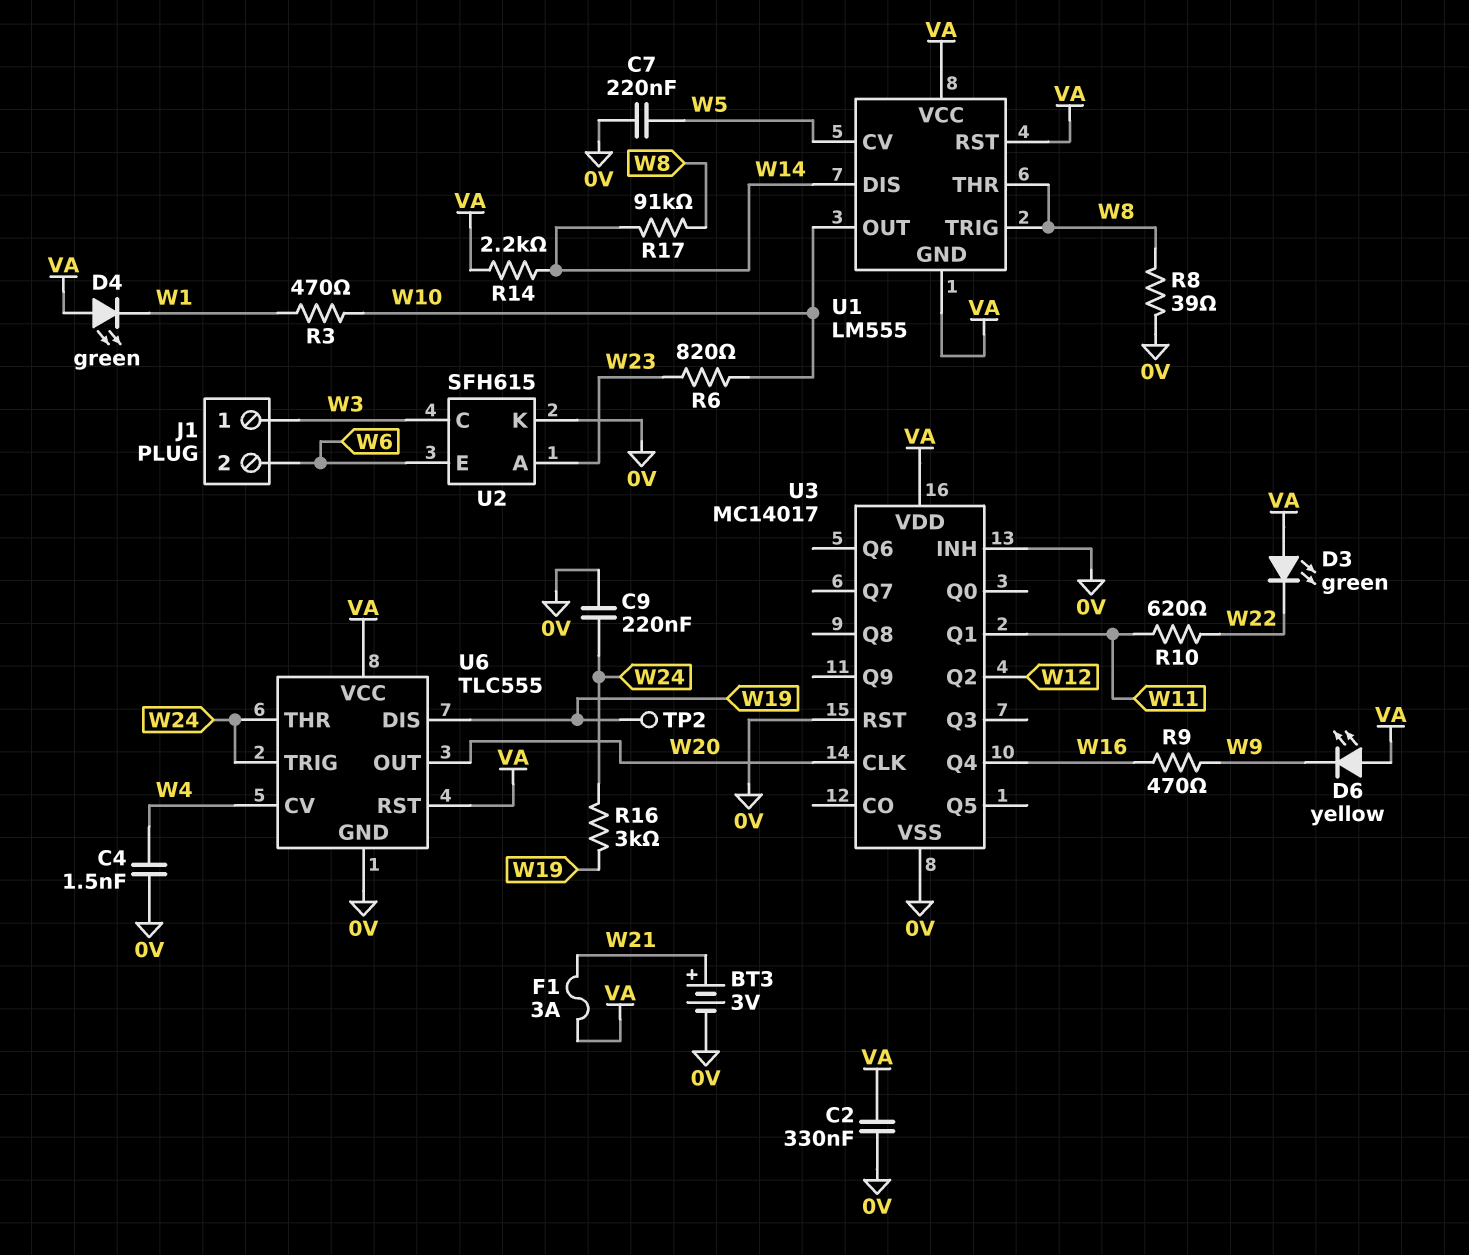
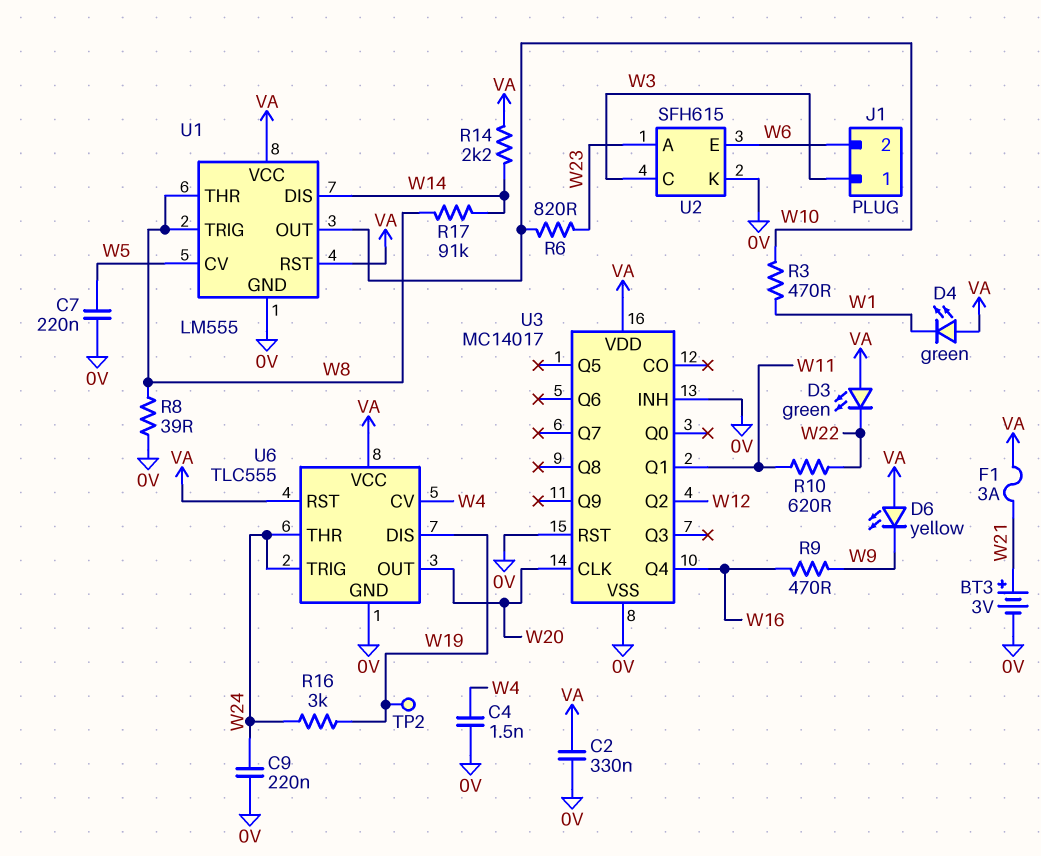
U1 pin GND: VA -> 0V

